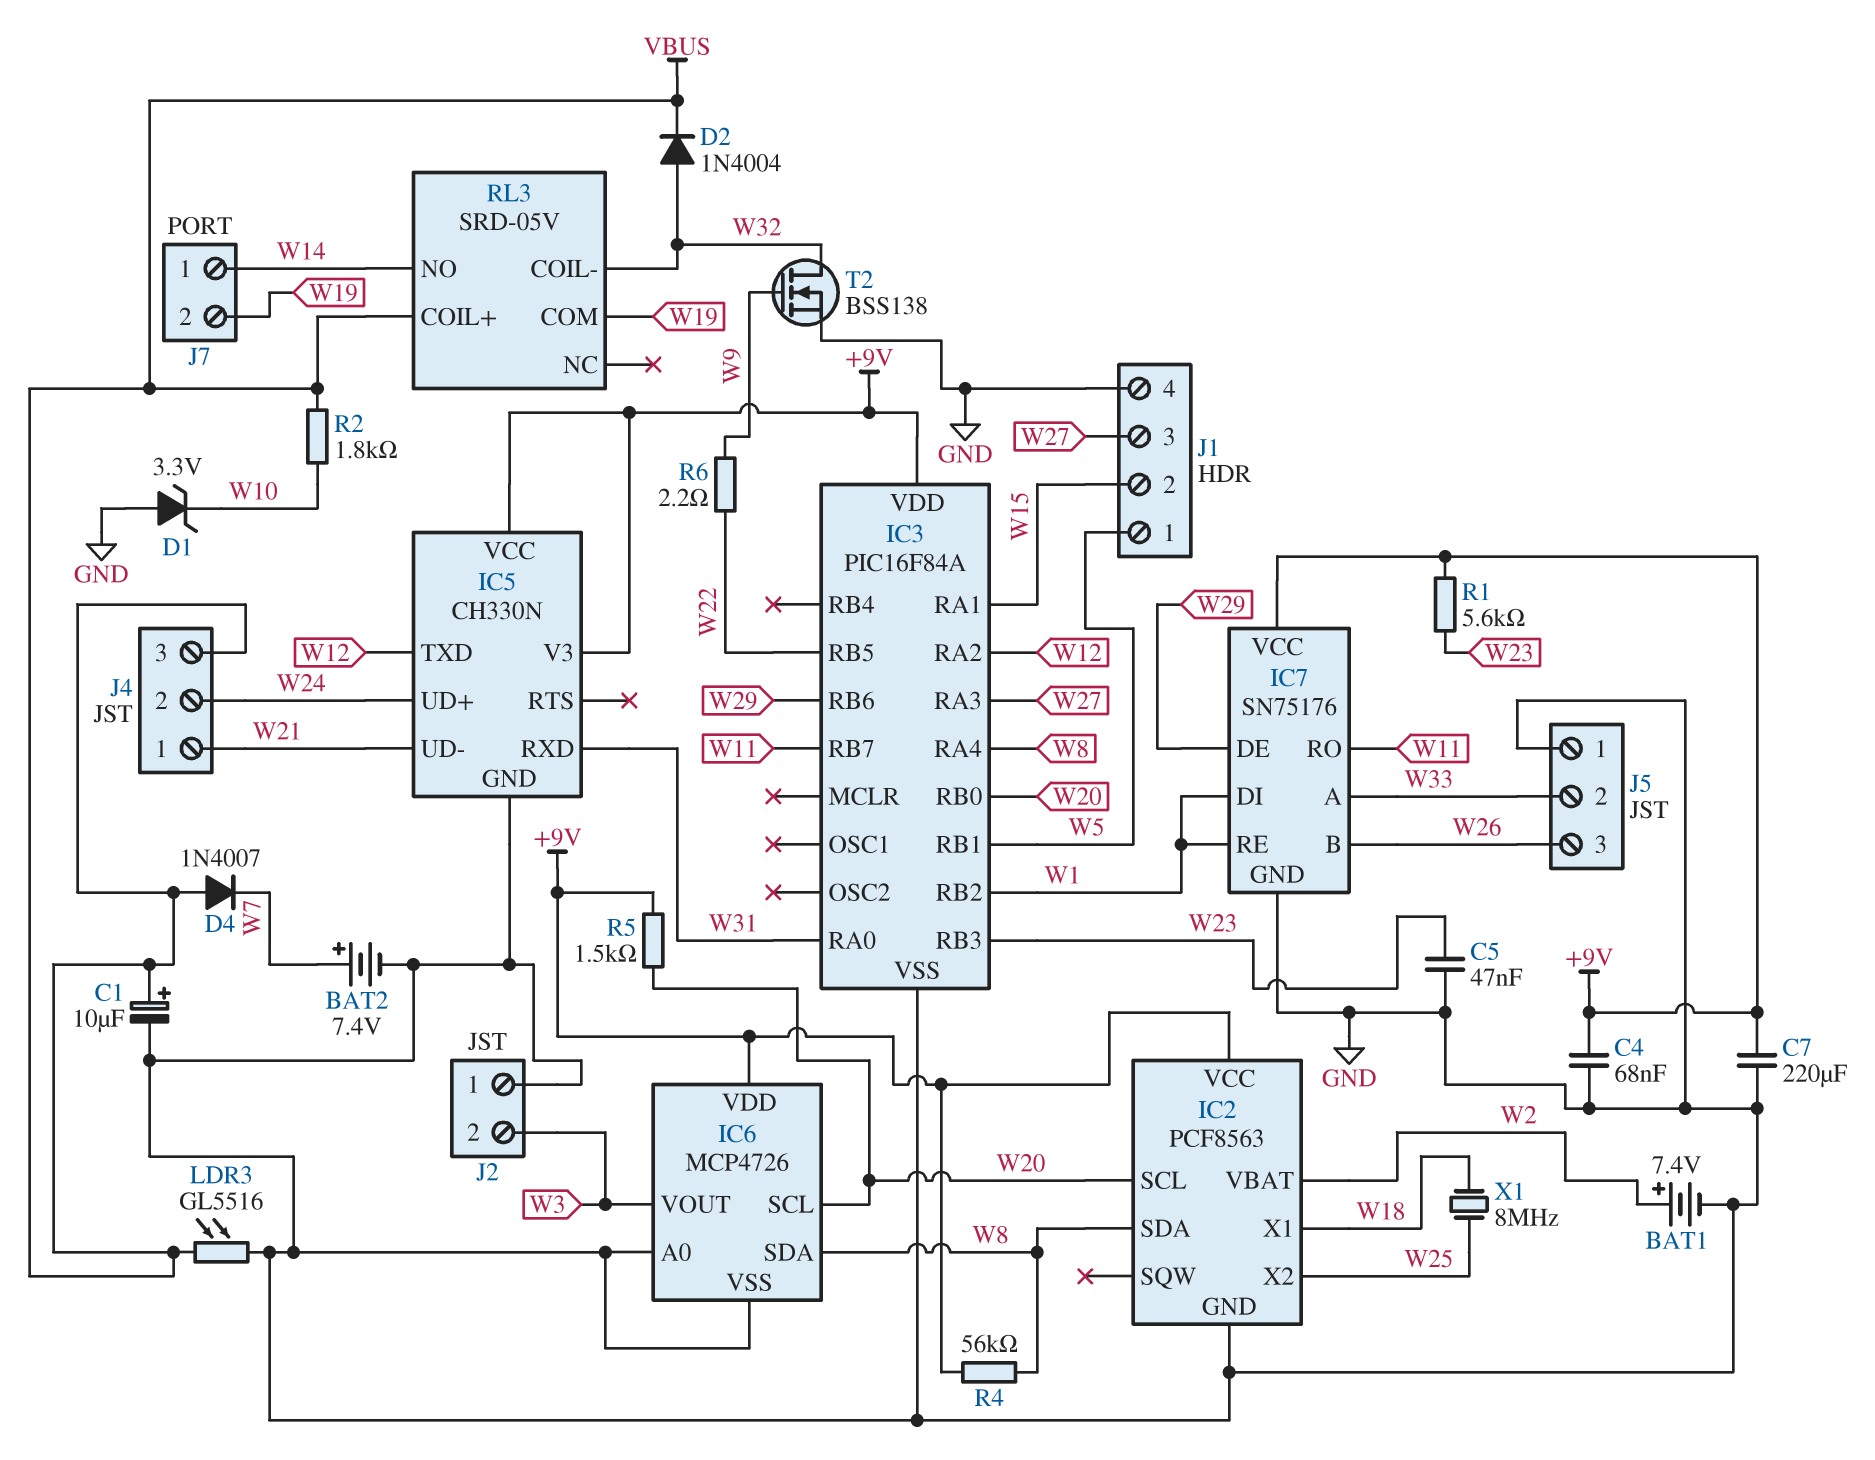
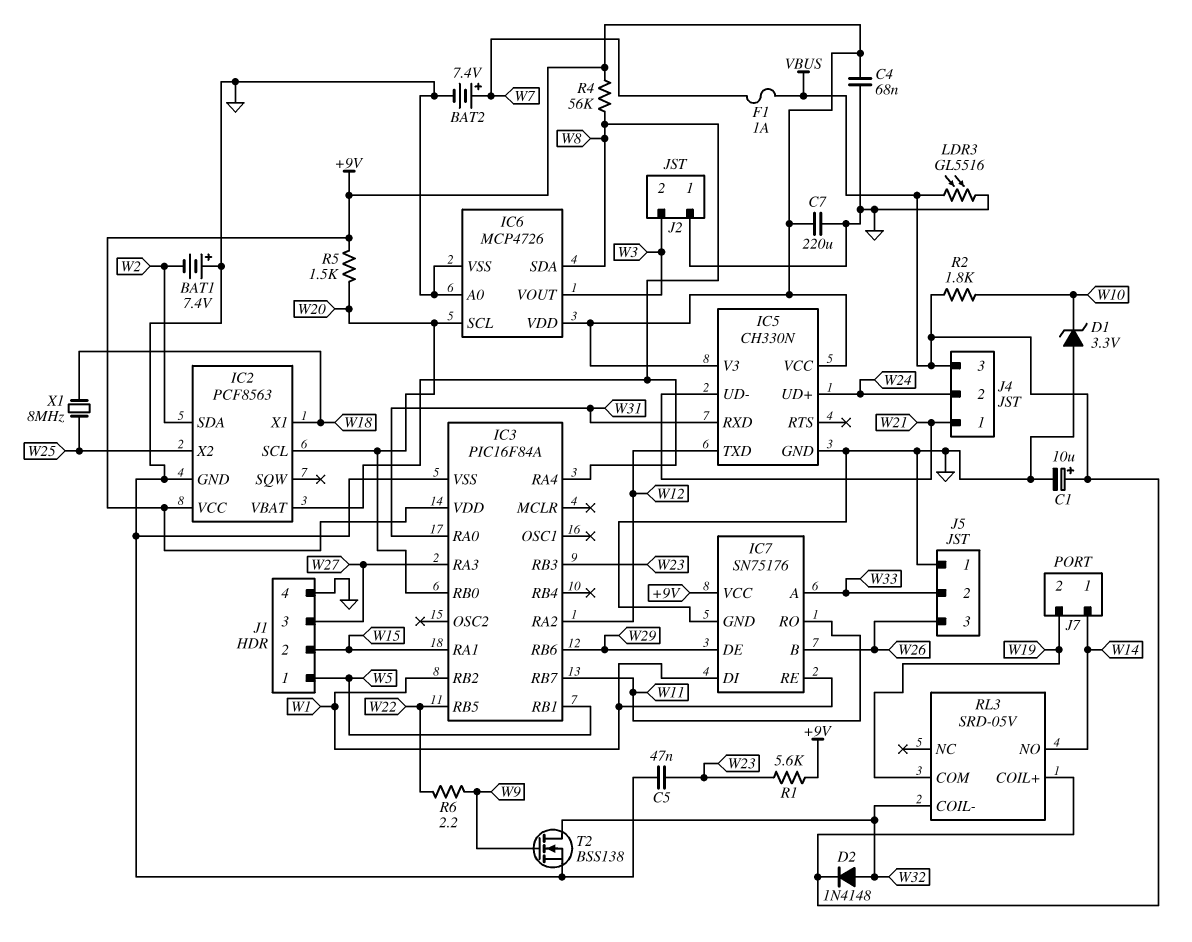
BAT1: 7.4V (plus W2, minus GND) -> 7.4V (plus GND, minus W2)
D2: diode 1N4004 (A W32, K VBUS) -> diode 1N4148 (A W32, K VBUS)
D4: diode 1N4007 (A VBUS, K W7) -> none
F1: none -> 1A (VBUS, W7)
IC2 pin SDA: W8 -> W2
IC2 pin VBAT: W2 -> W8

